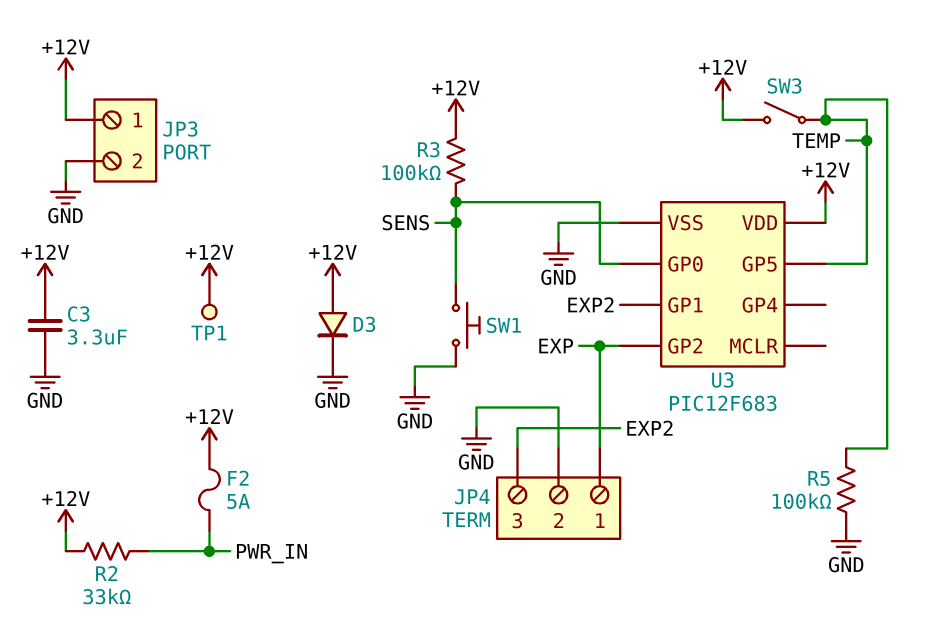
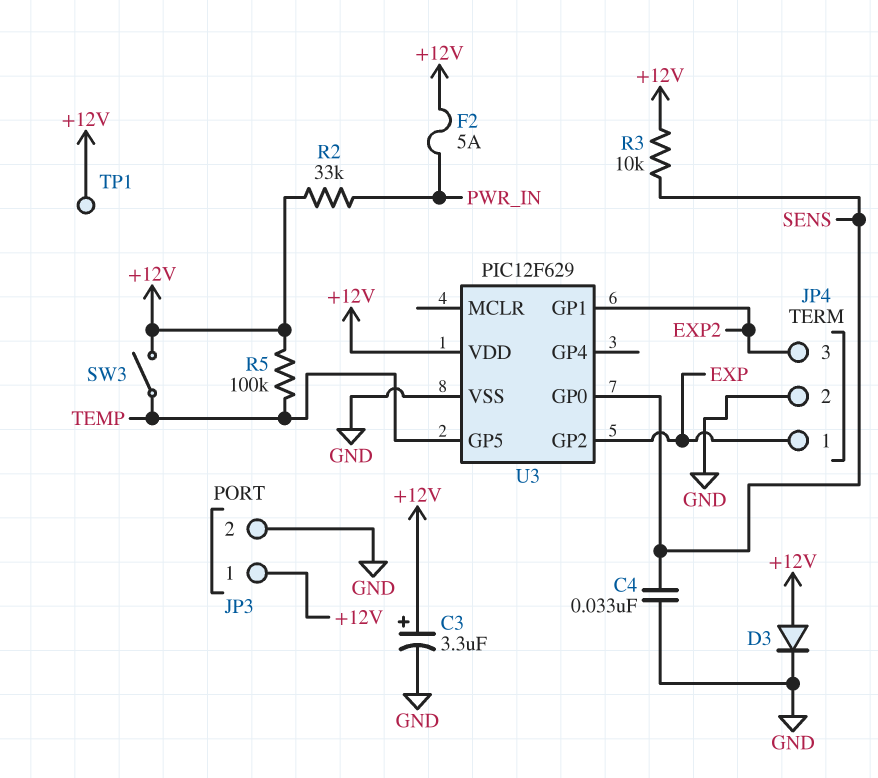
C3: 3.3uF (+12V, GND) -> 3.3uF (plus +12V, minus GND)
C4: none -> 33nF (GND, SENS)
R3: 100k (+12V, SENS) -> 10k (+12V, SENS)
R5: 100k (GND, TEMP) -> 100k (+12V, TEMP)
SW1: button (GND, SENS) -> none
U3: PIC12F683 -> PIC12F629

